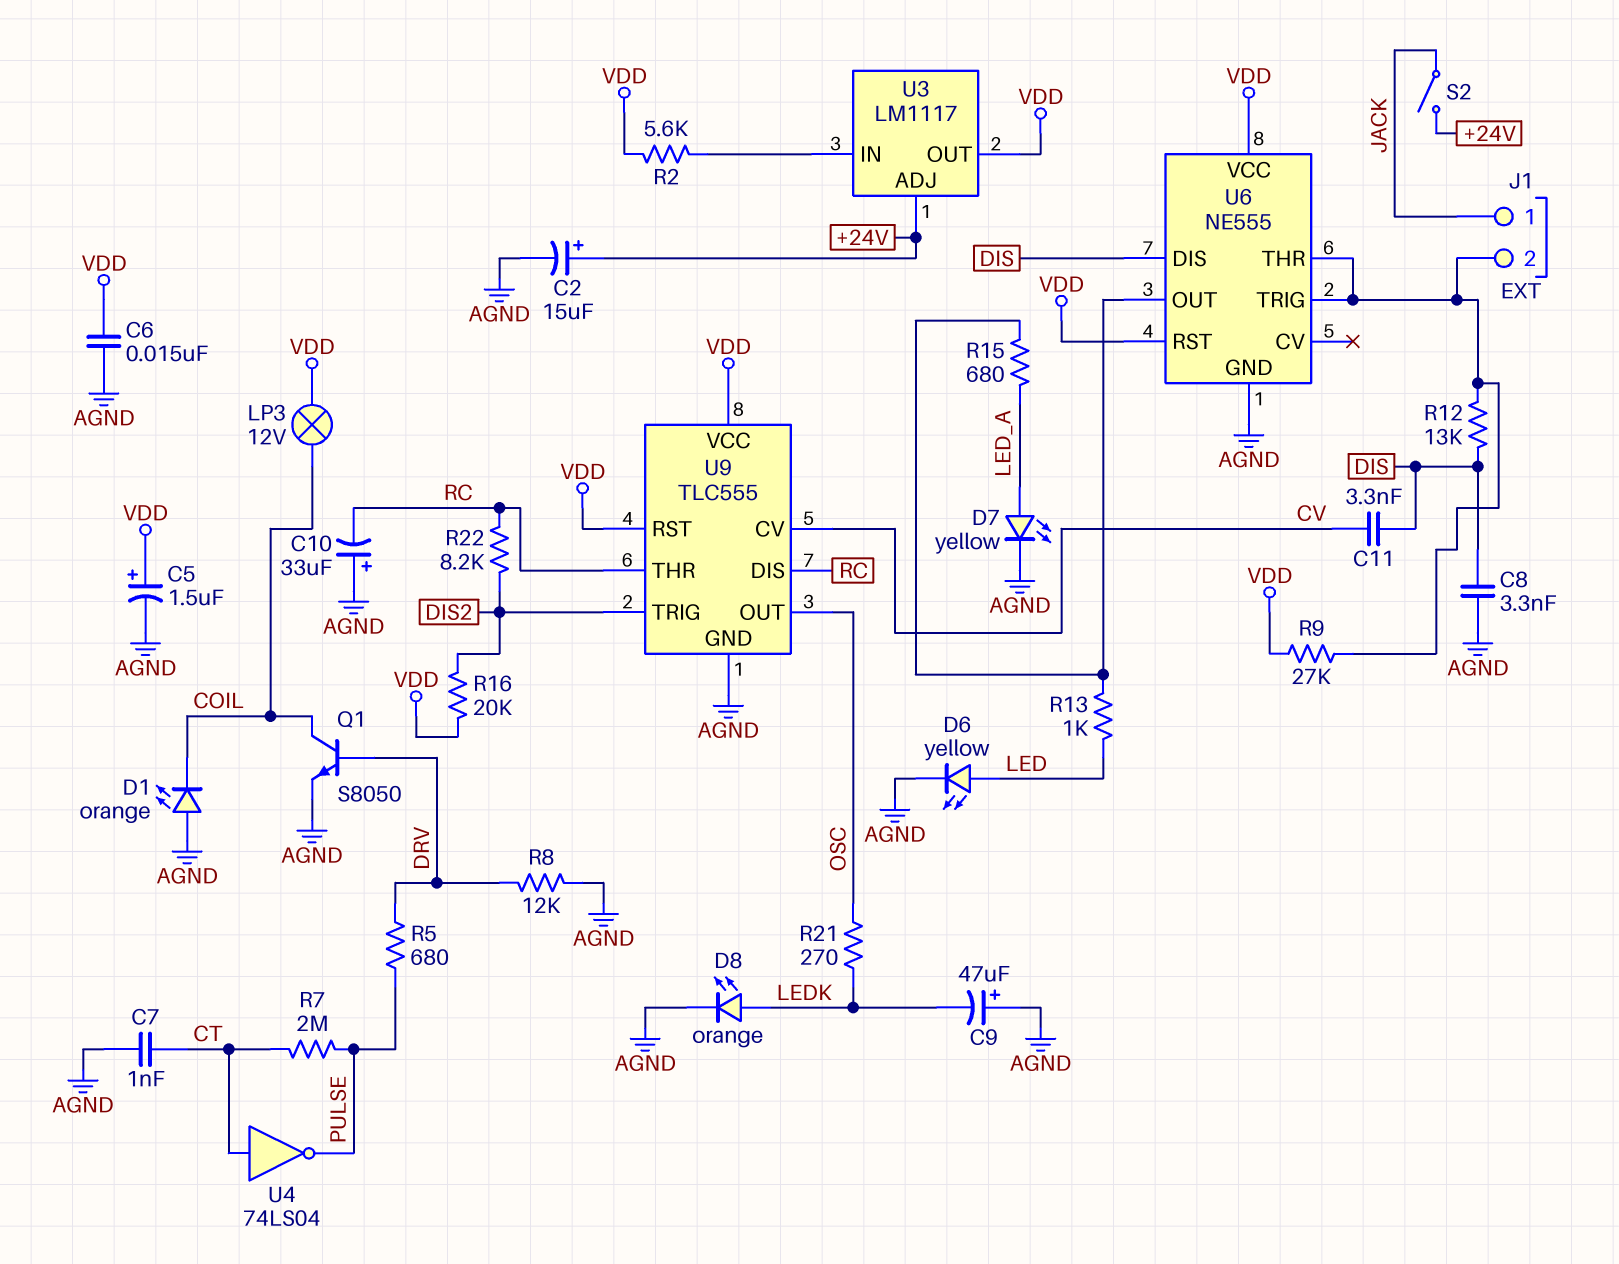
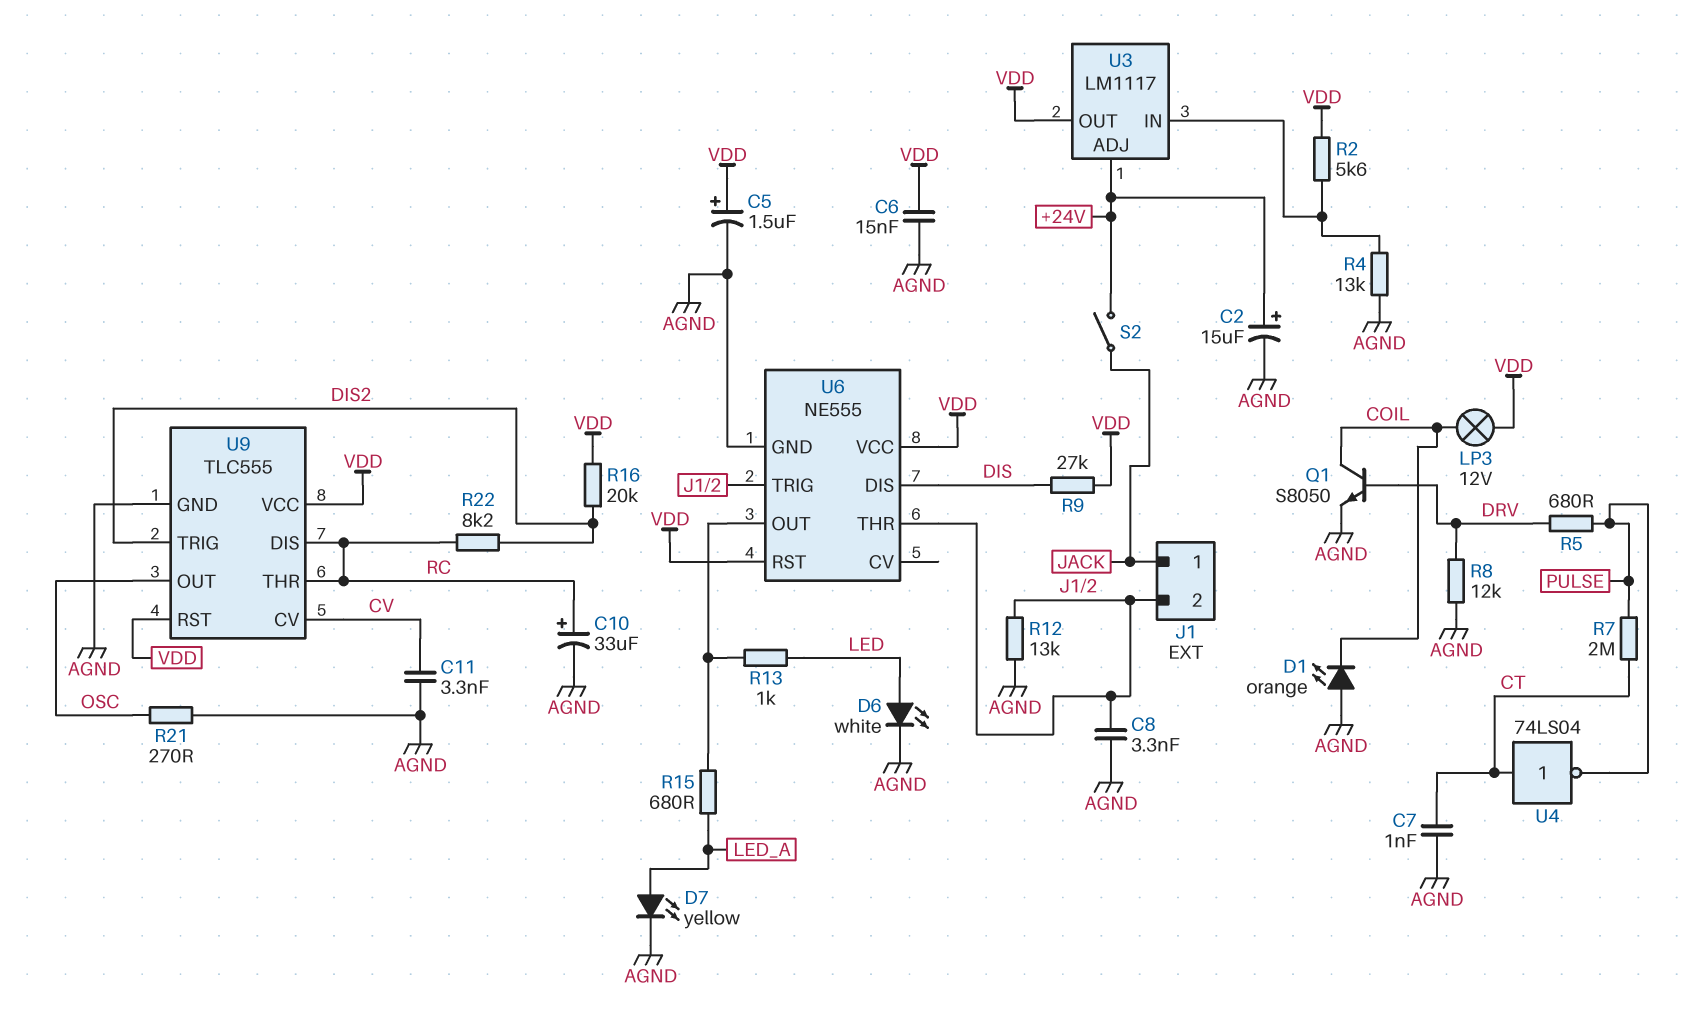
C8: 3.3nF (AGND, DIS) -> 3.3nF (AGND, J1/2)
C9: 47uF (plus AGND, minus LEDK) -> none
C10: 33uF (plus AGND, minus RC) -> 33uF (plus RC, minus AGND)
C11: 3.3nF (CV, DIS) -> 3.3nF (AGND, CV)
D6: LED yellow (A LED, K AGND) -> LED white (A LED, K AGND)
D8: LED orange (A LEDK, K AGND) -> none
R4: none -> 13k (AGND, U3/IN)
R9: 27k (J1/2, VDD) -> 27k (DIS, VDD)
R12: 13k (DIS, J1/2) -> 13k (AGND, J1/2)
R21: 270 (LEDK, OSC) -> 270 (AGND, OSC)

